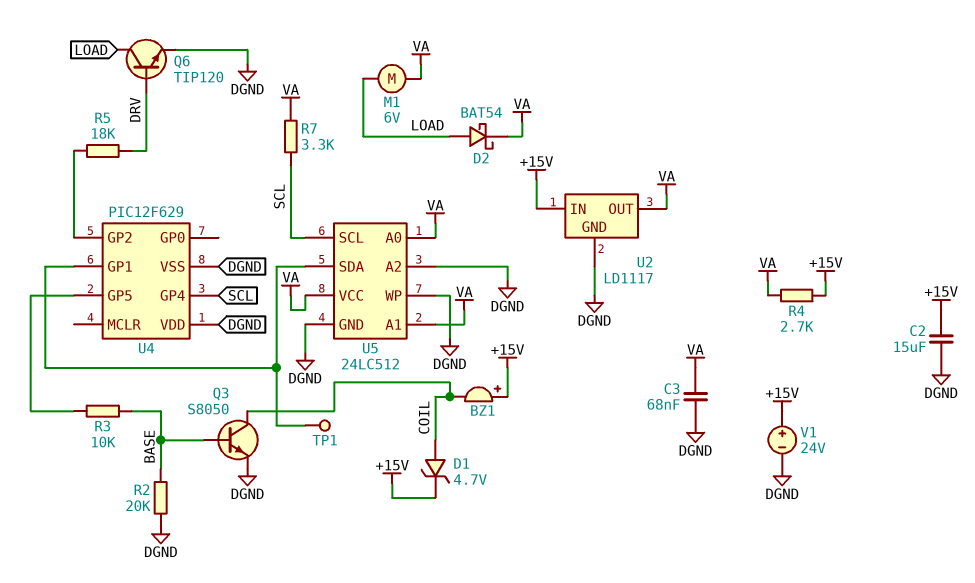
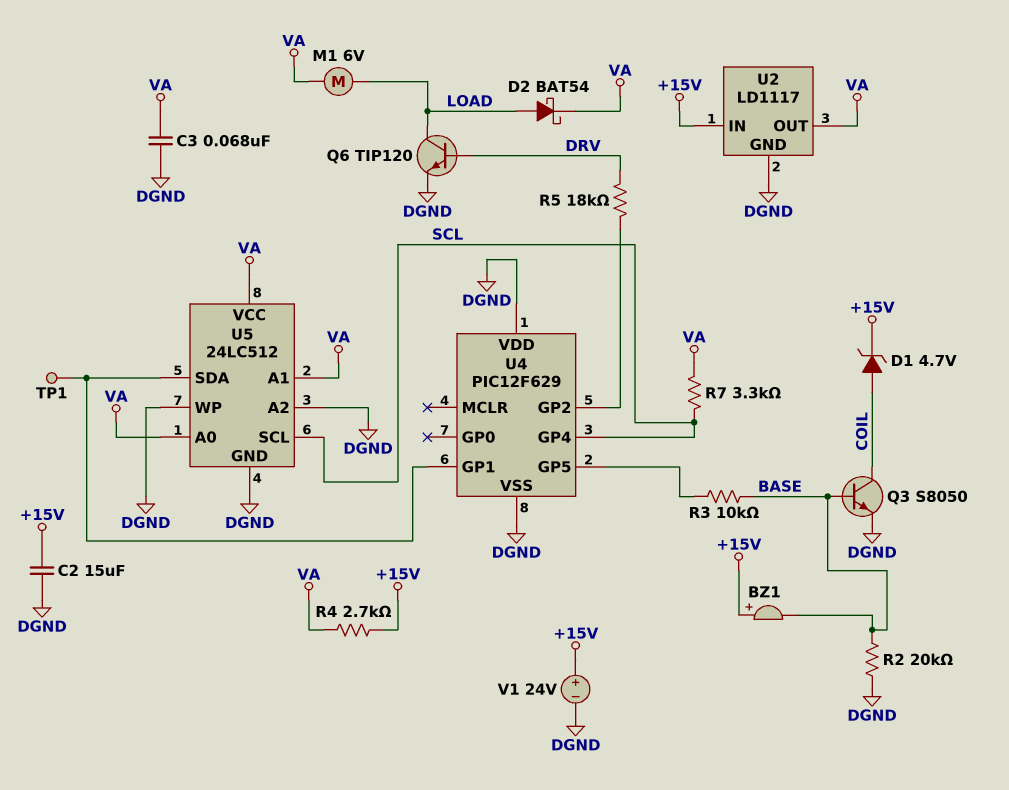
BZ1: buzzer (plus +15V, minus COIL) -> buzzer (plus +15V, minus BASE)

